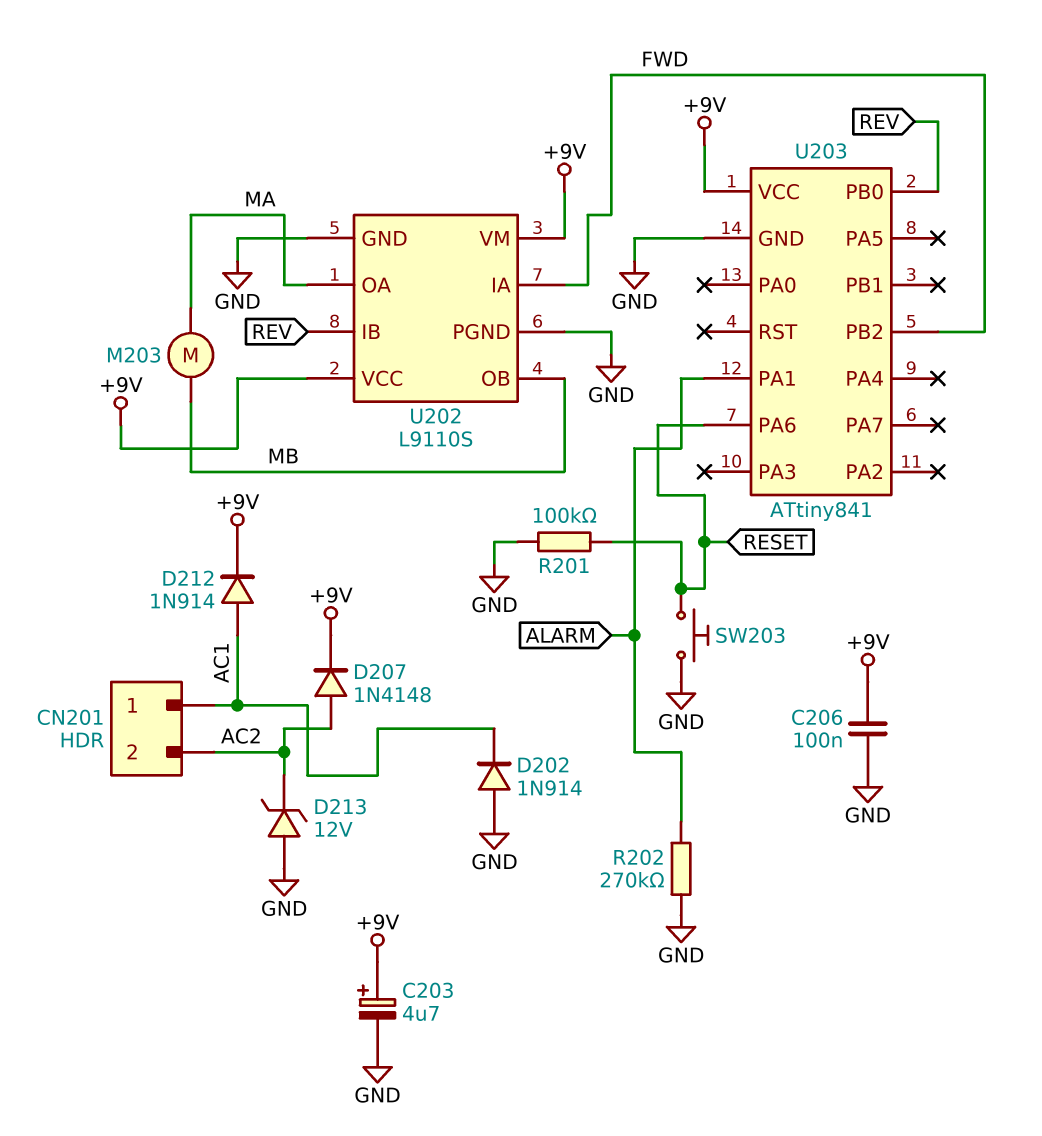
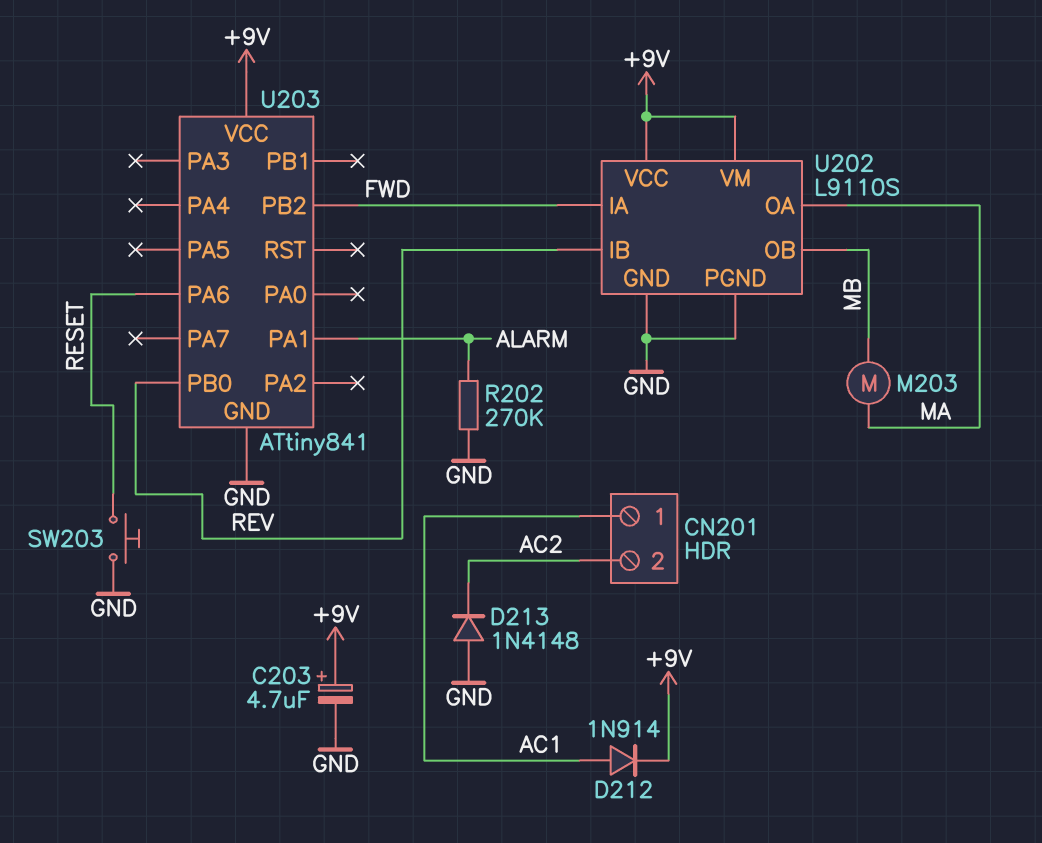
C206: 100nF (+9V, GND) -> none
D202: diode 1N914 (A GND, K AC1) -> none
D207: diode 1N4148 (A AC2, K +9V) -> none
D213: zener 12V (A GND, K AC2) -> diode 1N4148 (A GND, K AC2)
R201: 100k (GND, RESET) -> none

